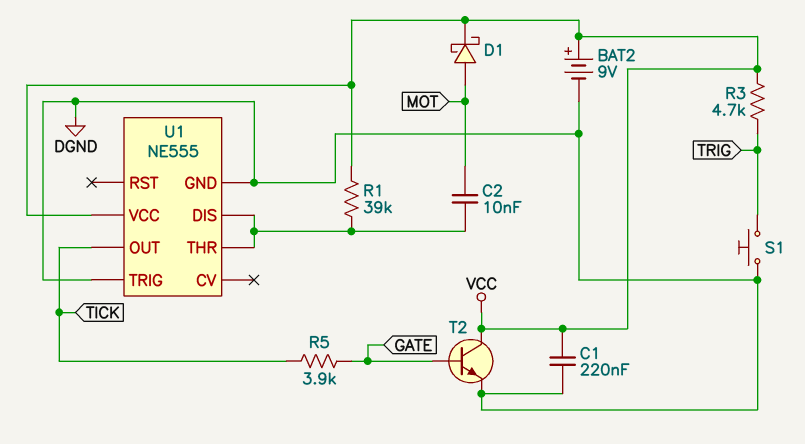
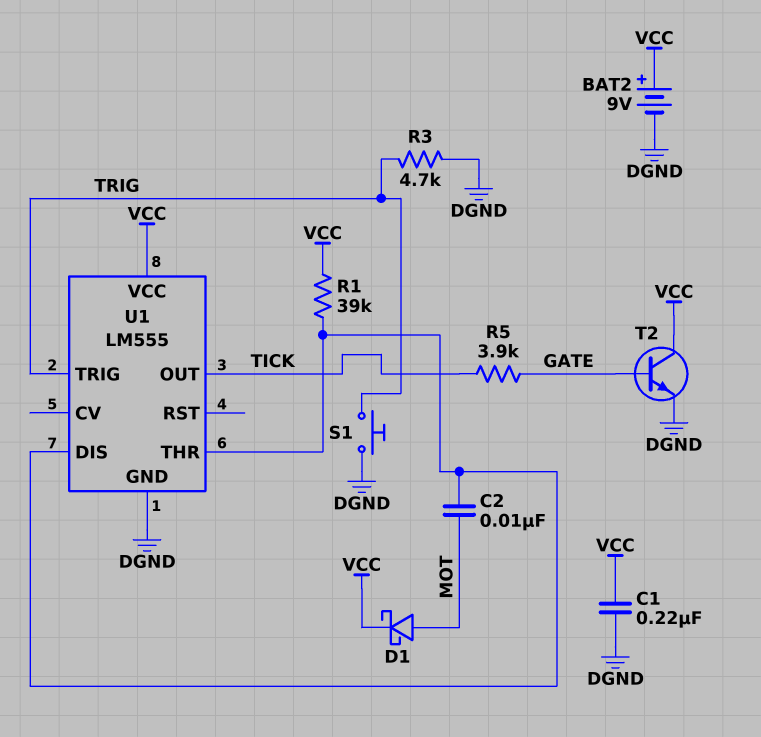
R3: 4.7k (TRIG, VCC) -> 4.7k (DGND, TRIG)
U1: NE555 -> LM555
U1 pin TRIG: DGND -> TRIG

